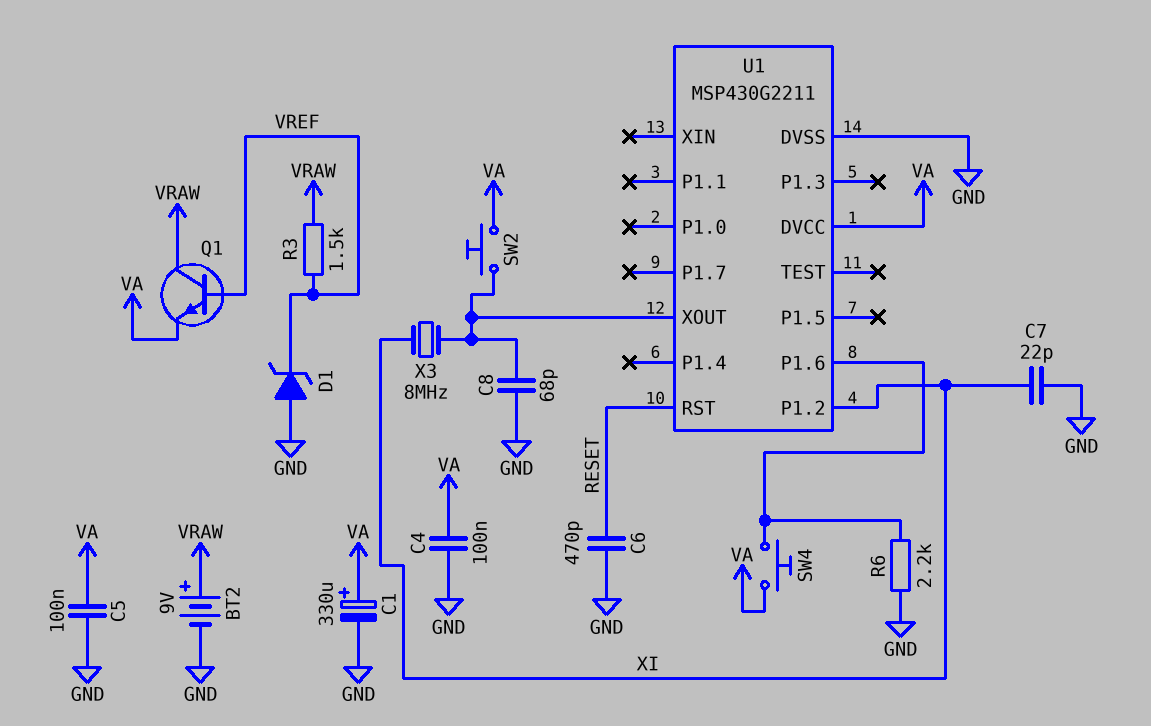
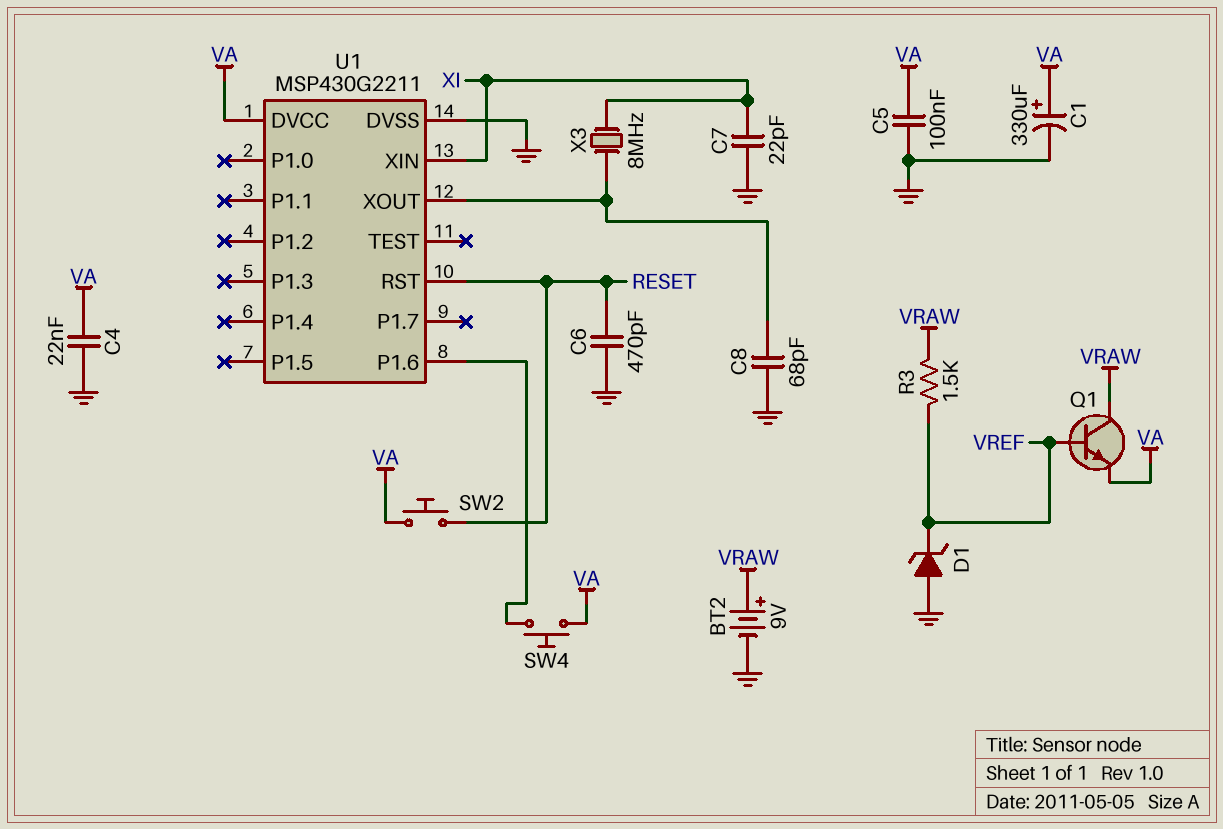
C4: 100nF (GND, VA) -> 22nF (GND, VA)
R6: 2.2k (GND, U1/P1.6) -> none
SW2: button (U1/XOUT, VA) -> button (RESET, VA)
U1 pin P1.2: XI -> none
U1 pin XIN: none -> XI

